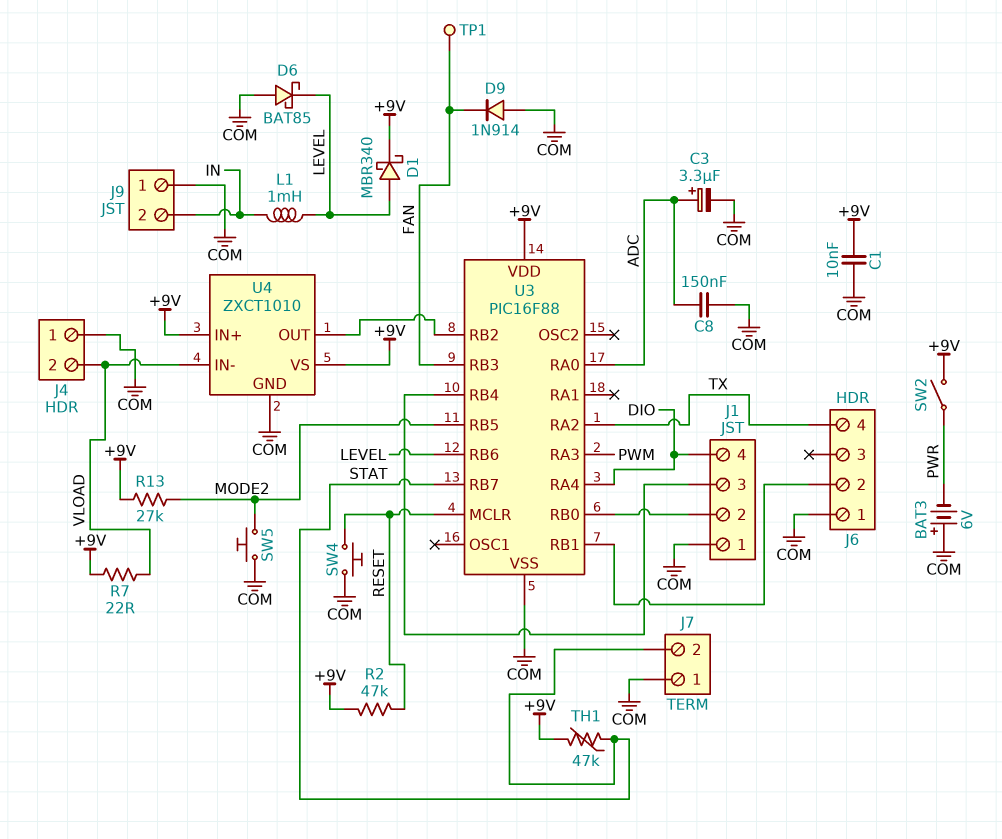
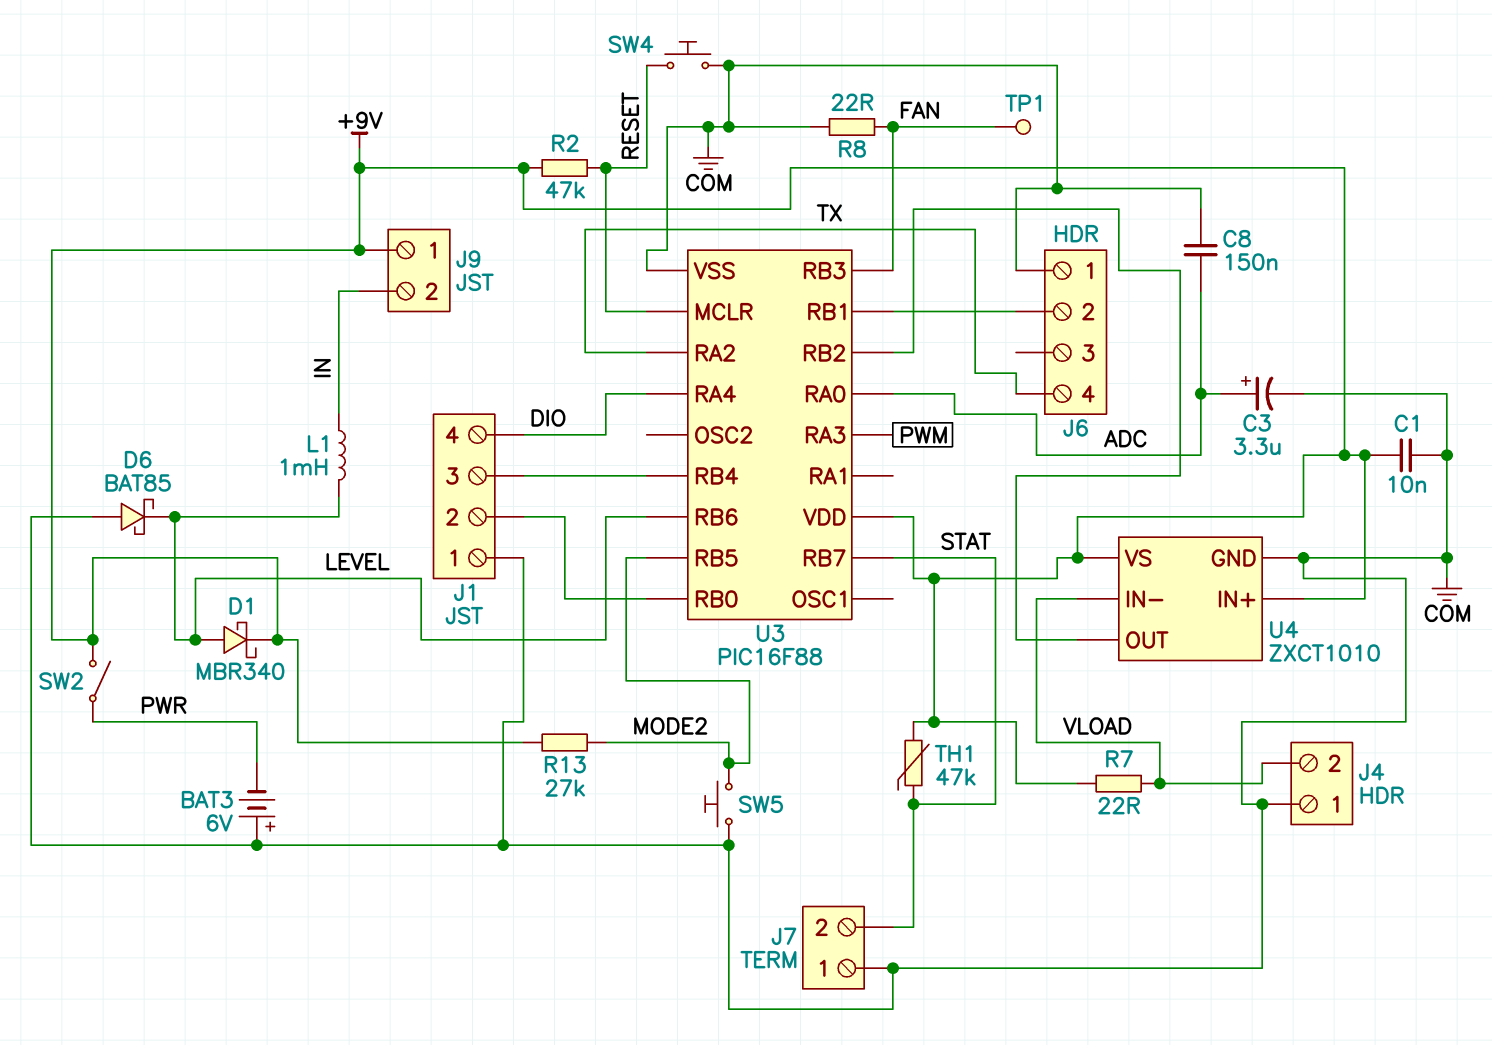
D9: diode 1N914 (A COM, K FAN) -> none
J9 pin 1: COM -> +9V
R8: none -> 22 (COM, FAN)

